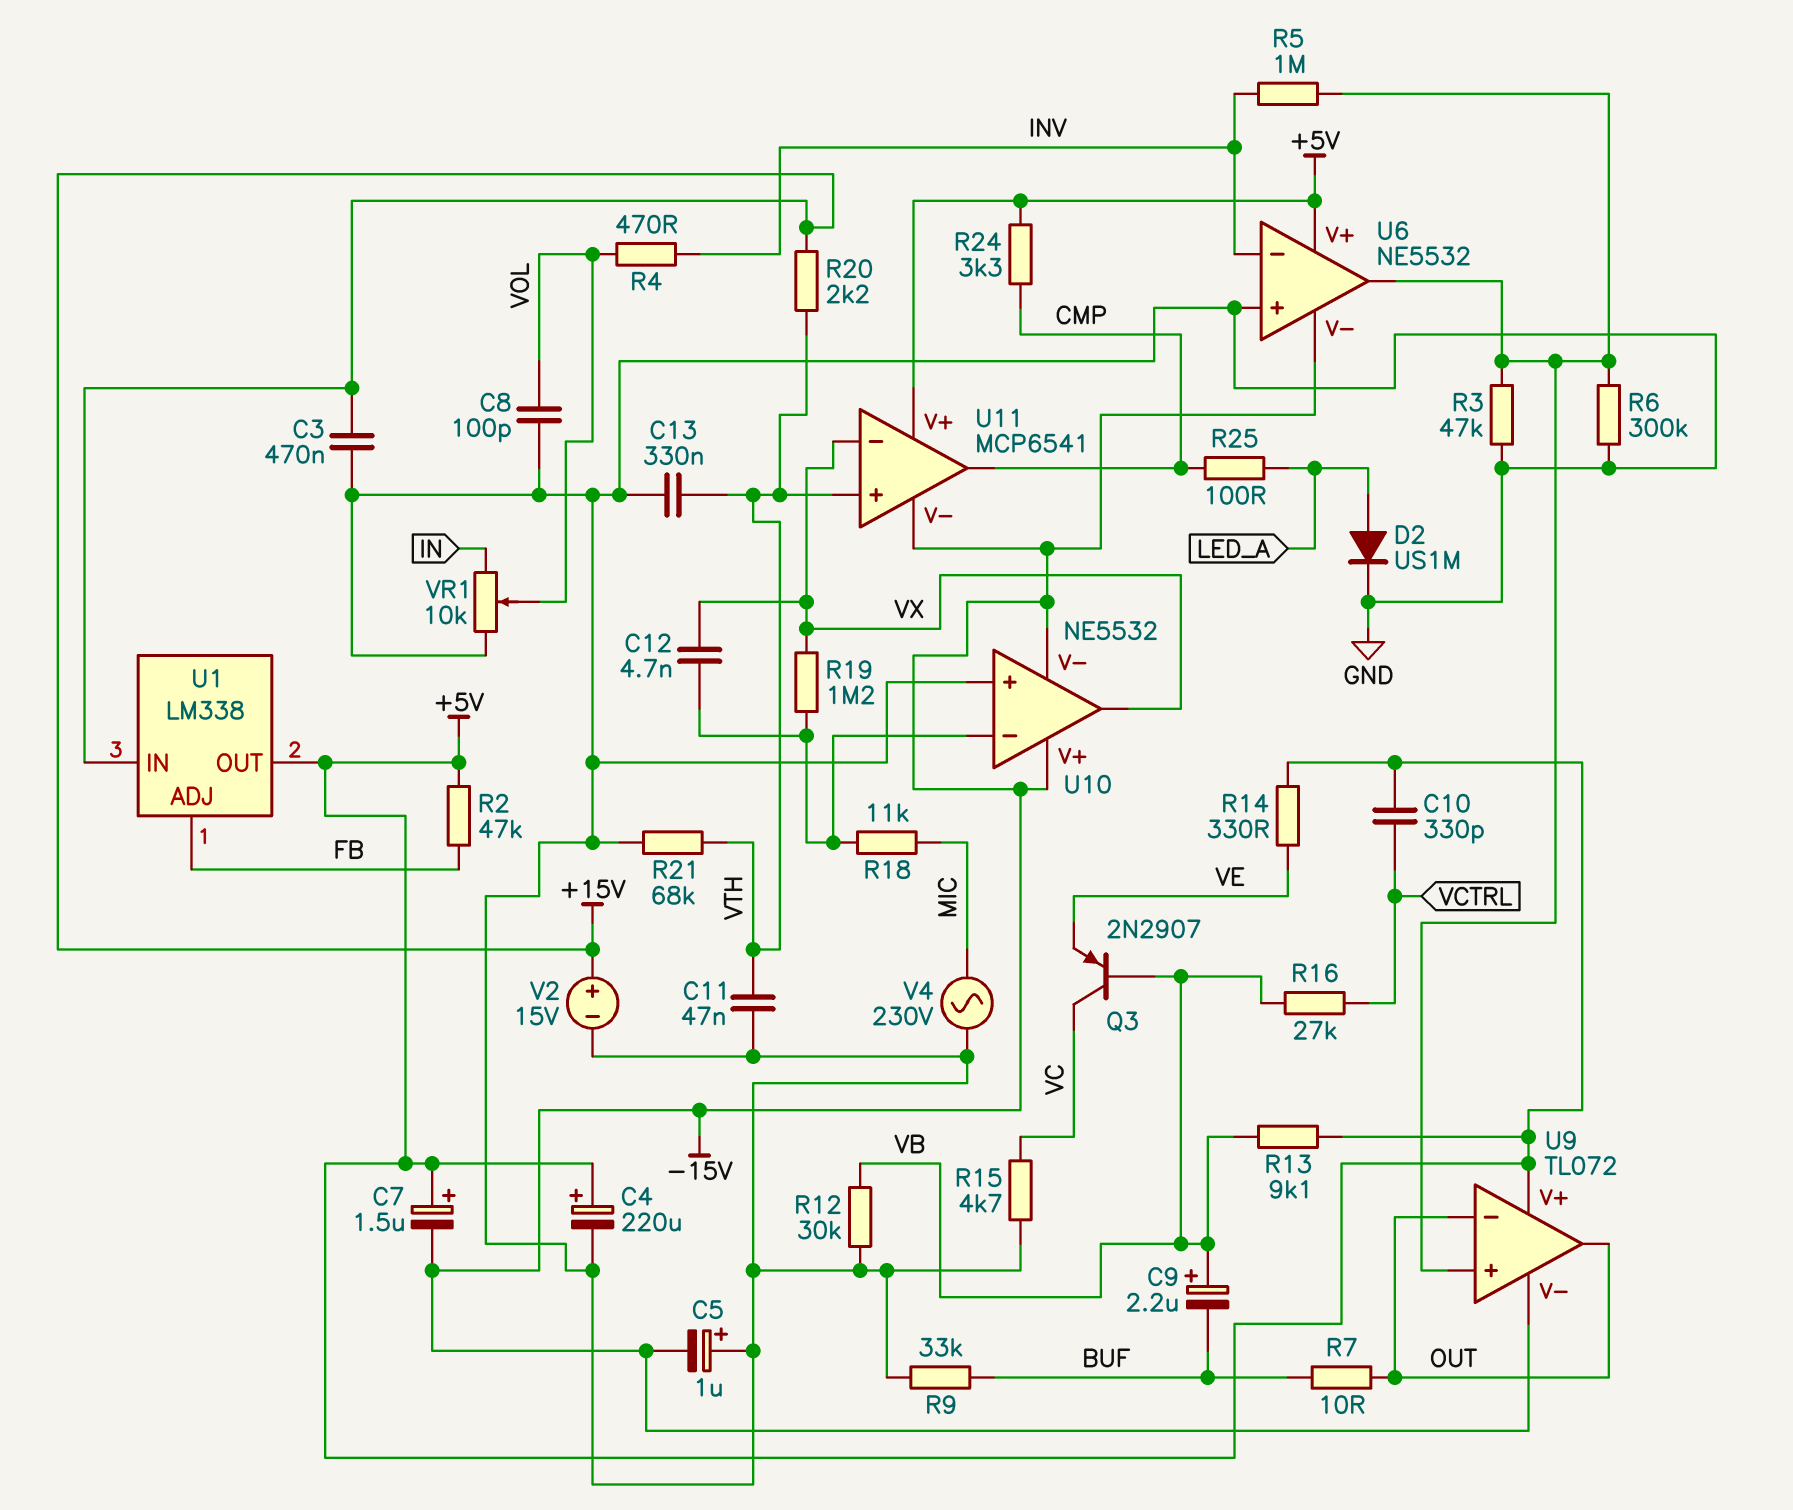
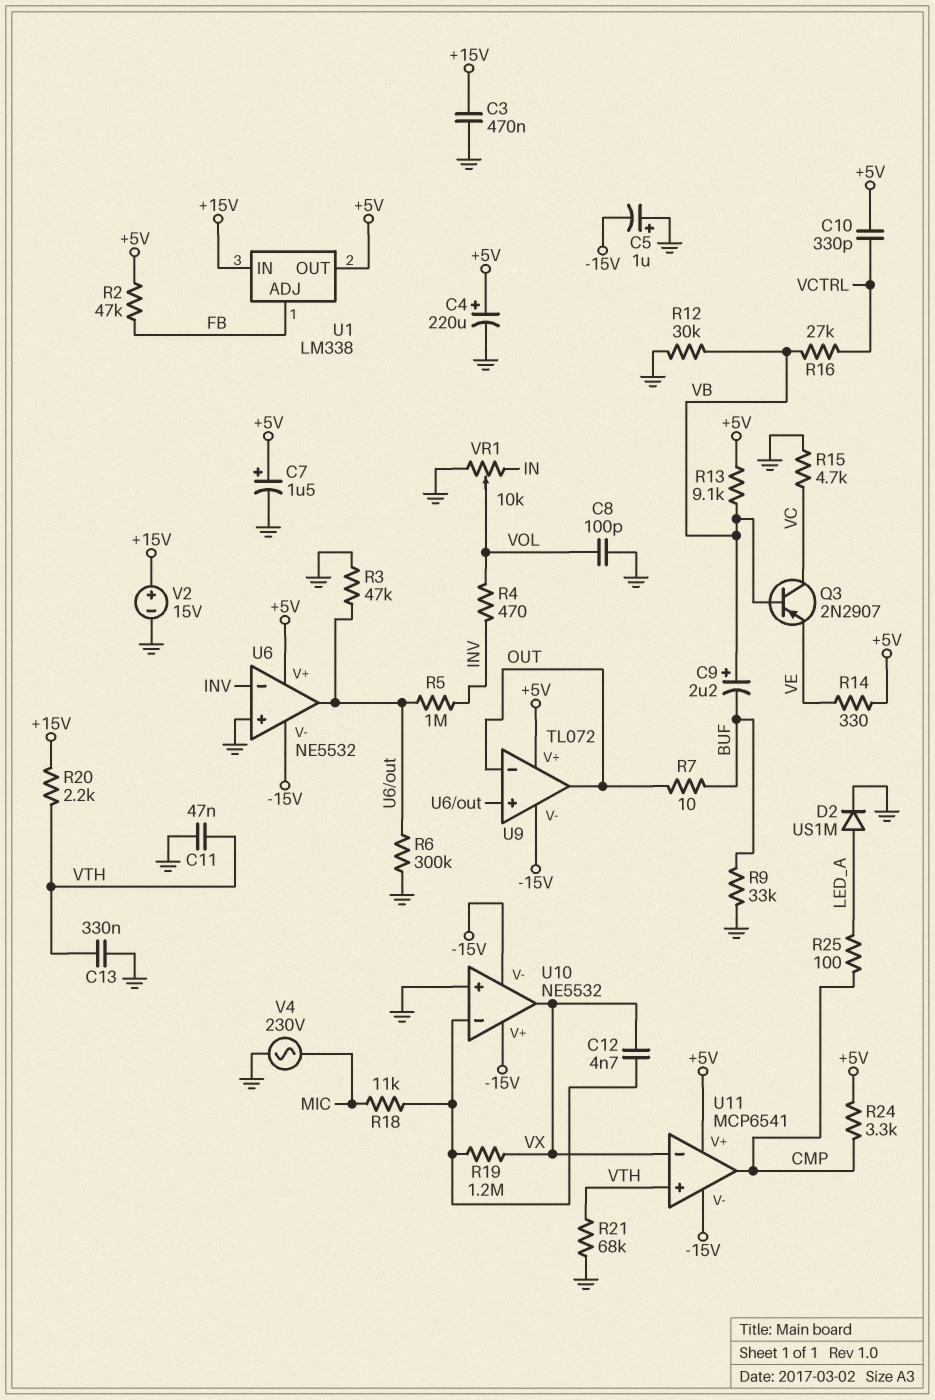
C7: 1.5uF (plus +5V, minus -15V) -> 1.5uF (plus +5V, minus GND)

